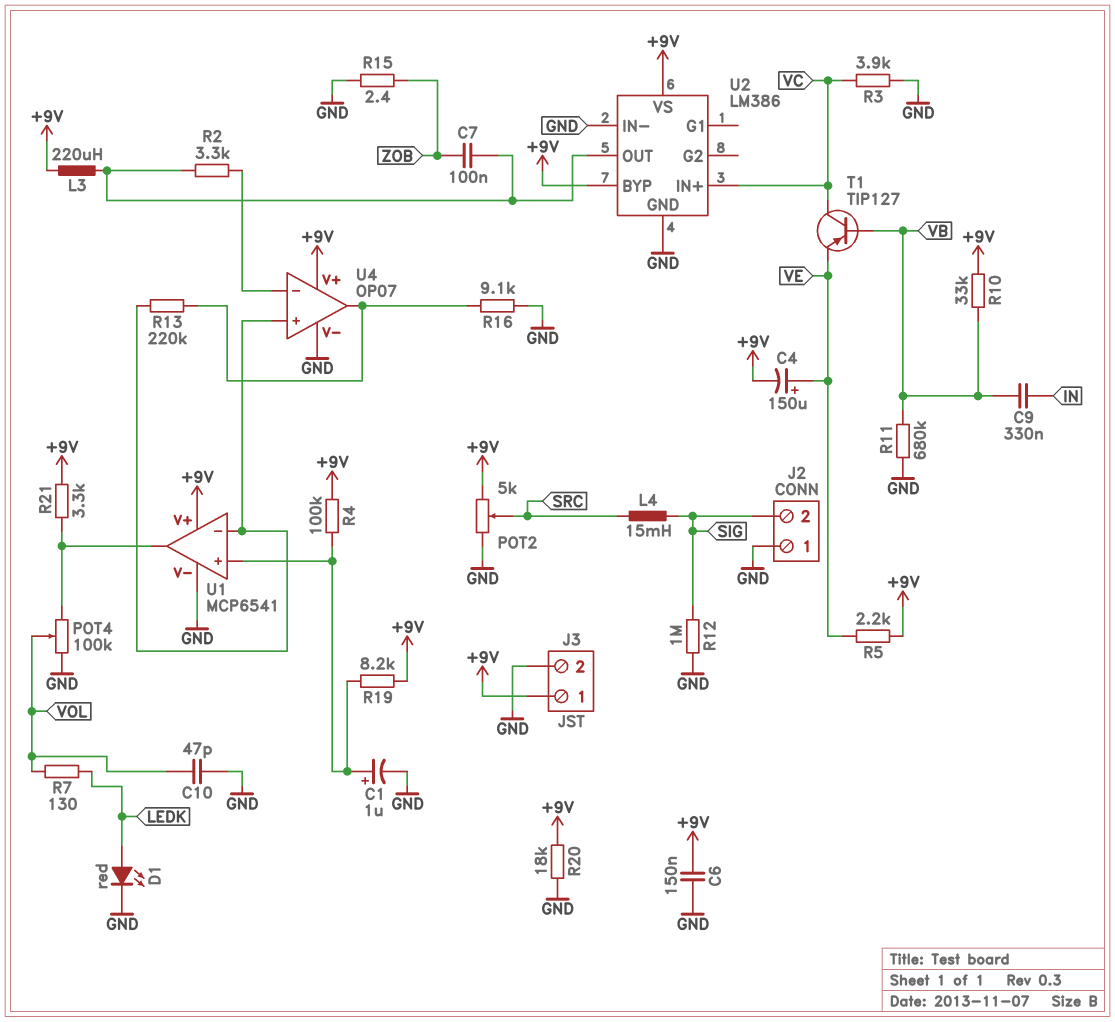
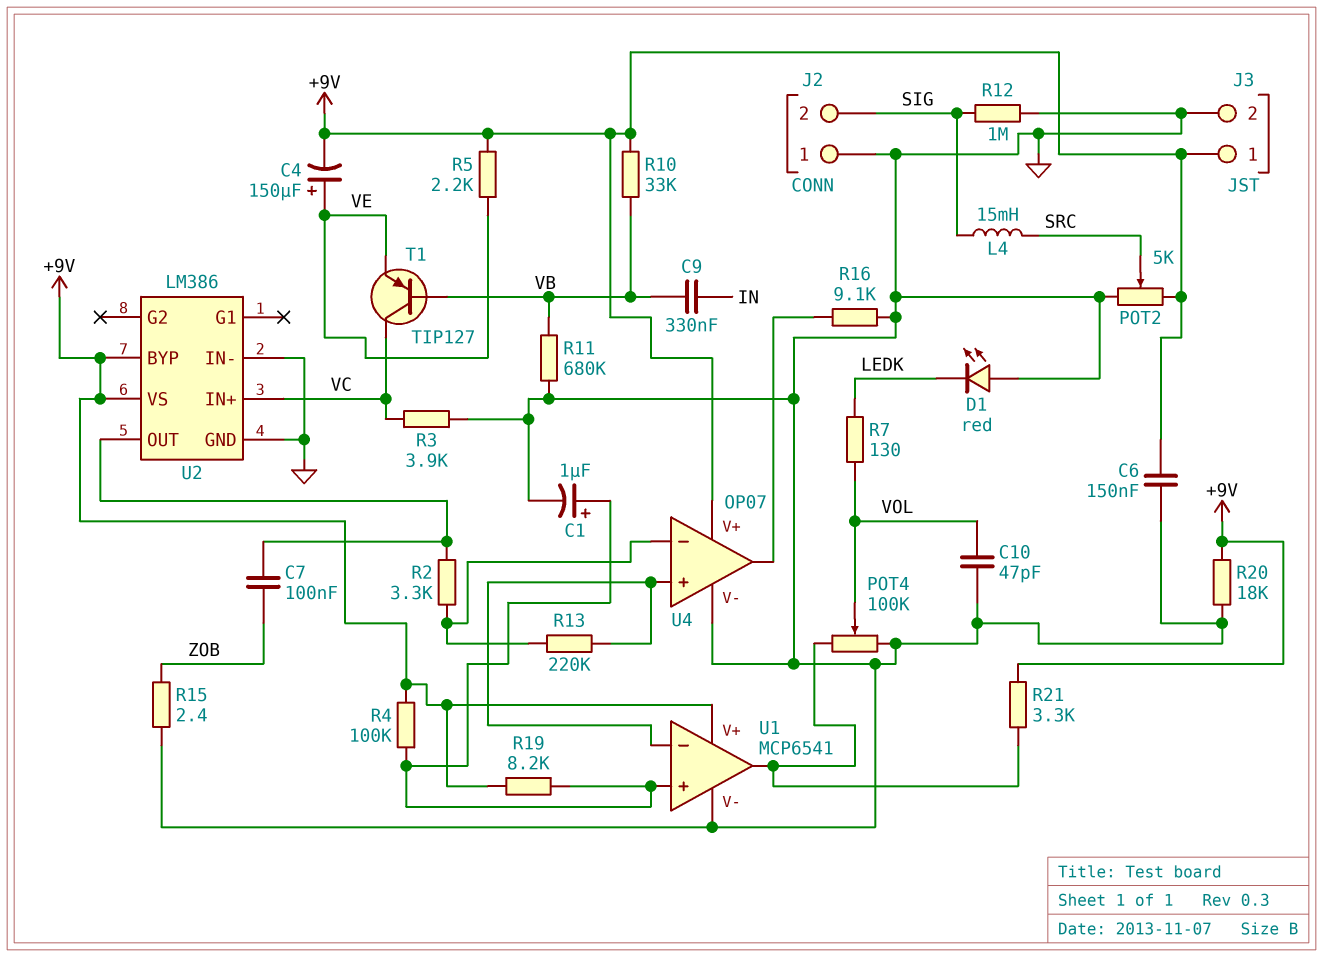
D1: LED red (A LEDK, K GND) -> LED red (A GND, K LEDK)
L3: 220uH (+9V, U2/OUT) -> none
R13: 220k (U1/in-, U4/out) -> 220k (U1/in-, U4/in-)

